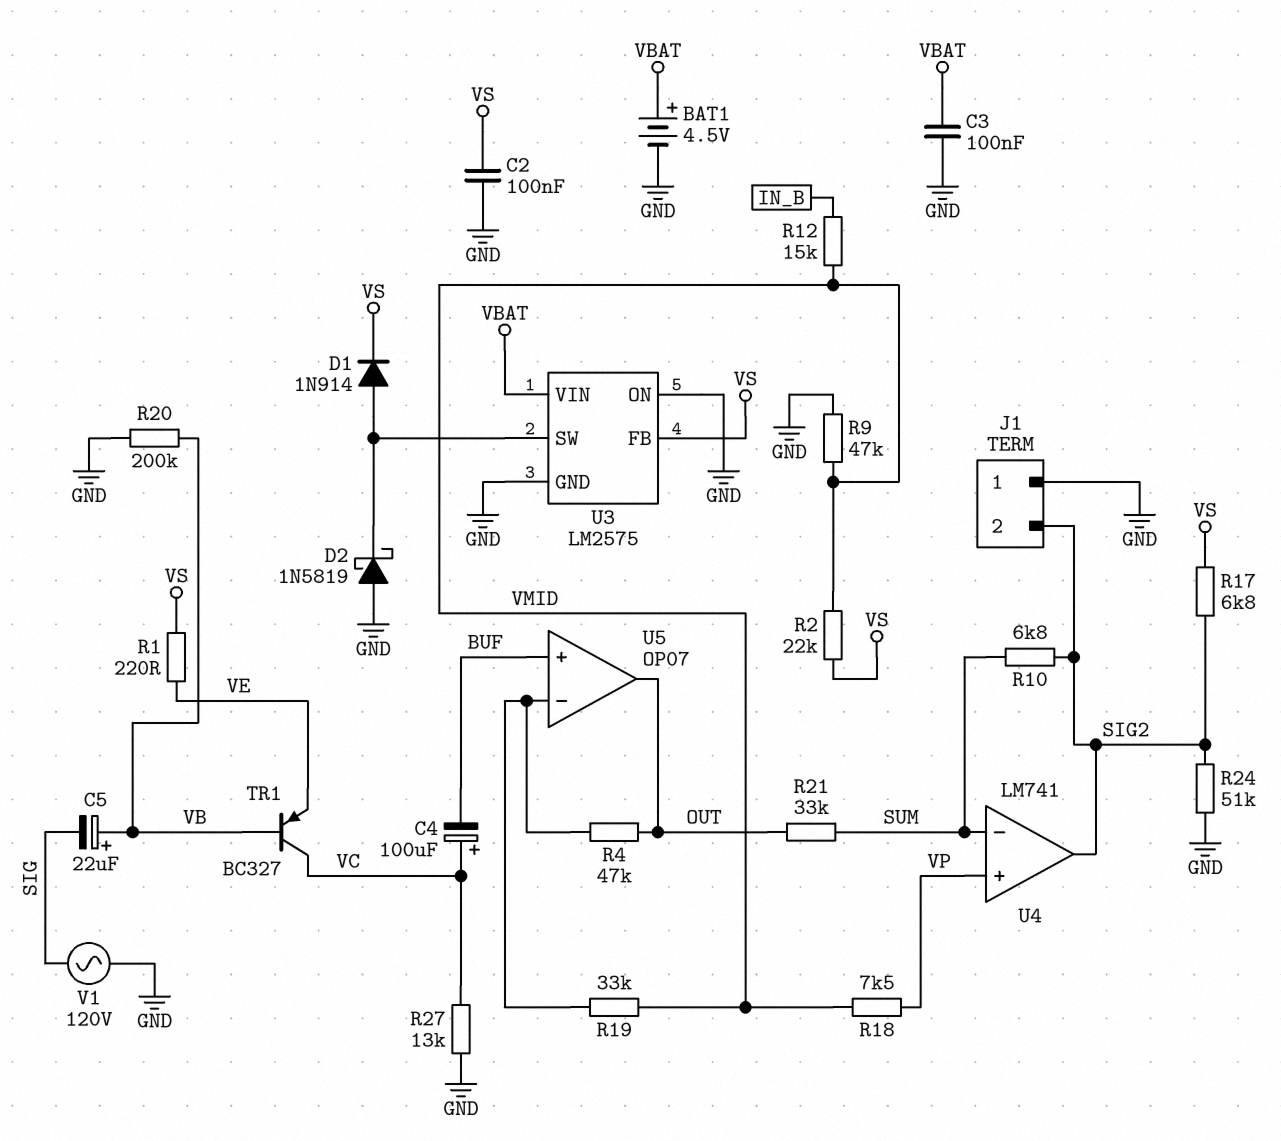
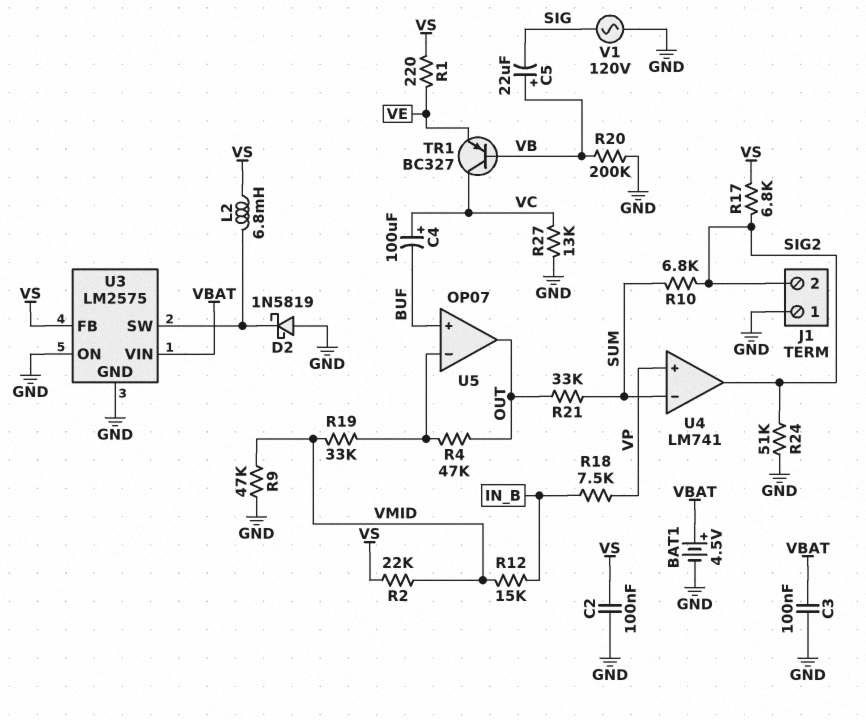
D1: diode 1N914 (A U3/SW, K VS) -> none
L2: none -> 6.8mH (U3/SW, VS)
R18: 7.5k (VMID, VP) -> 7.5k (IN_B, VP)

